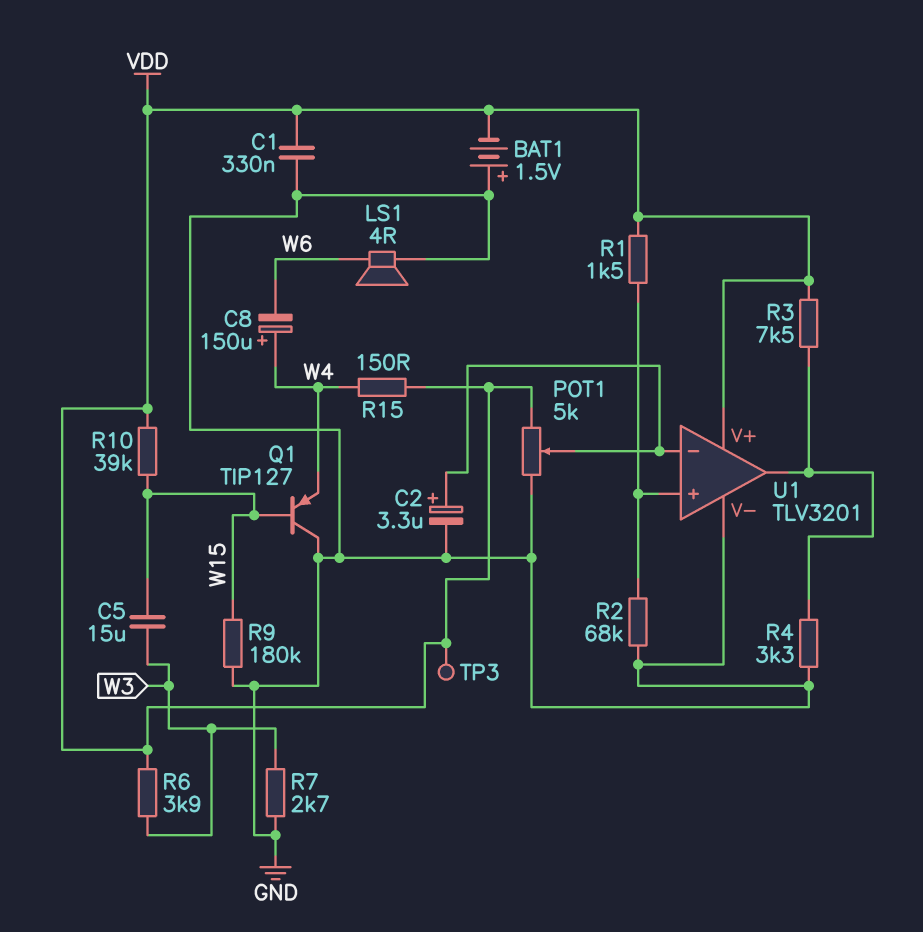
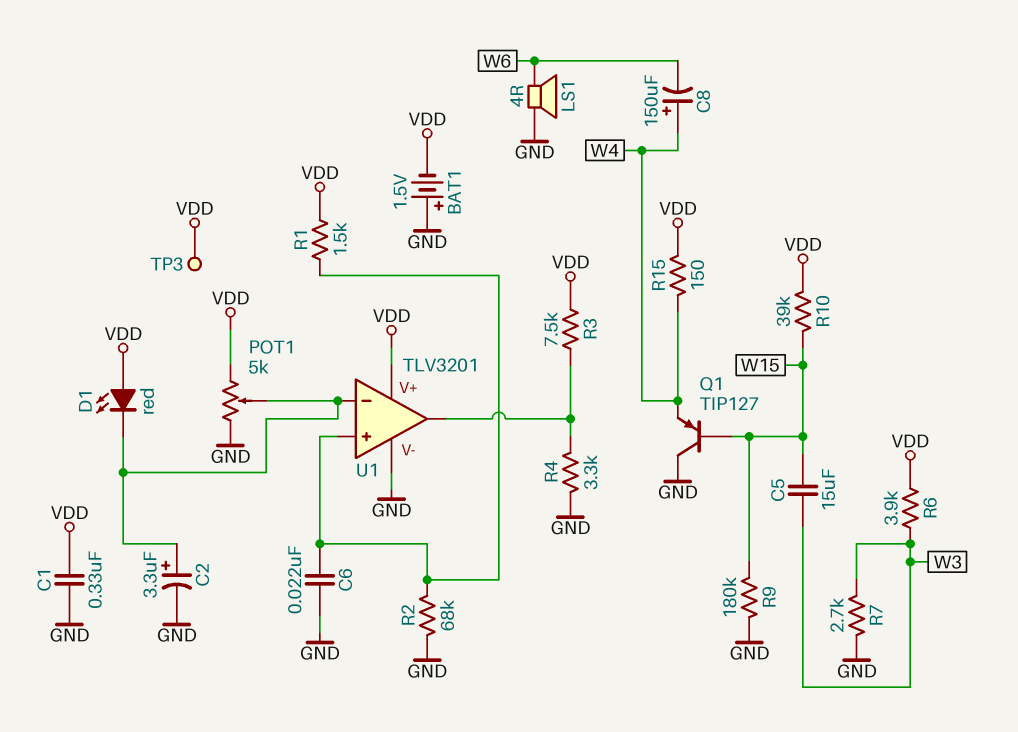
C6: none -> 22nF (GND, U1/in+)
D1: none -> LED red (A VDD, K U1/in-)

